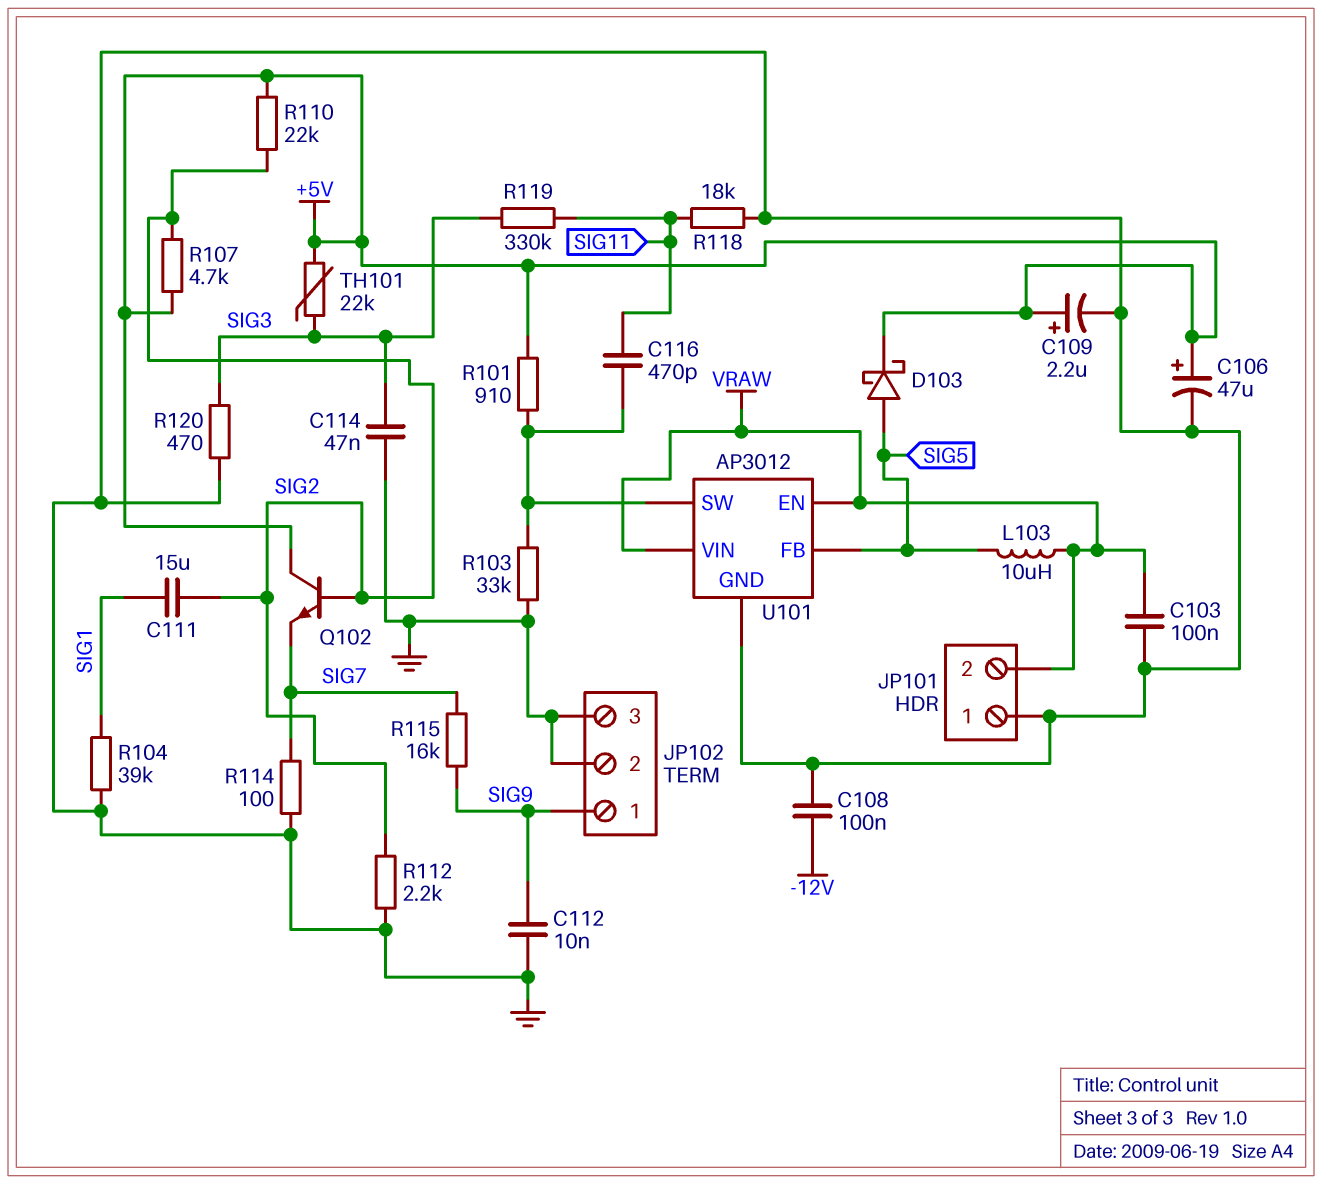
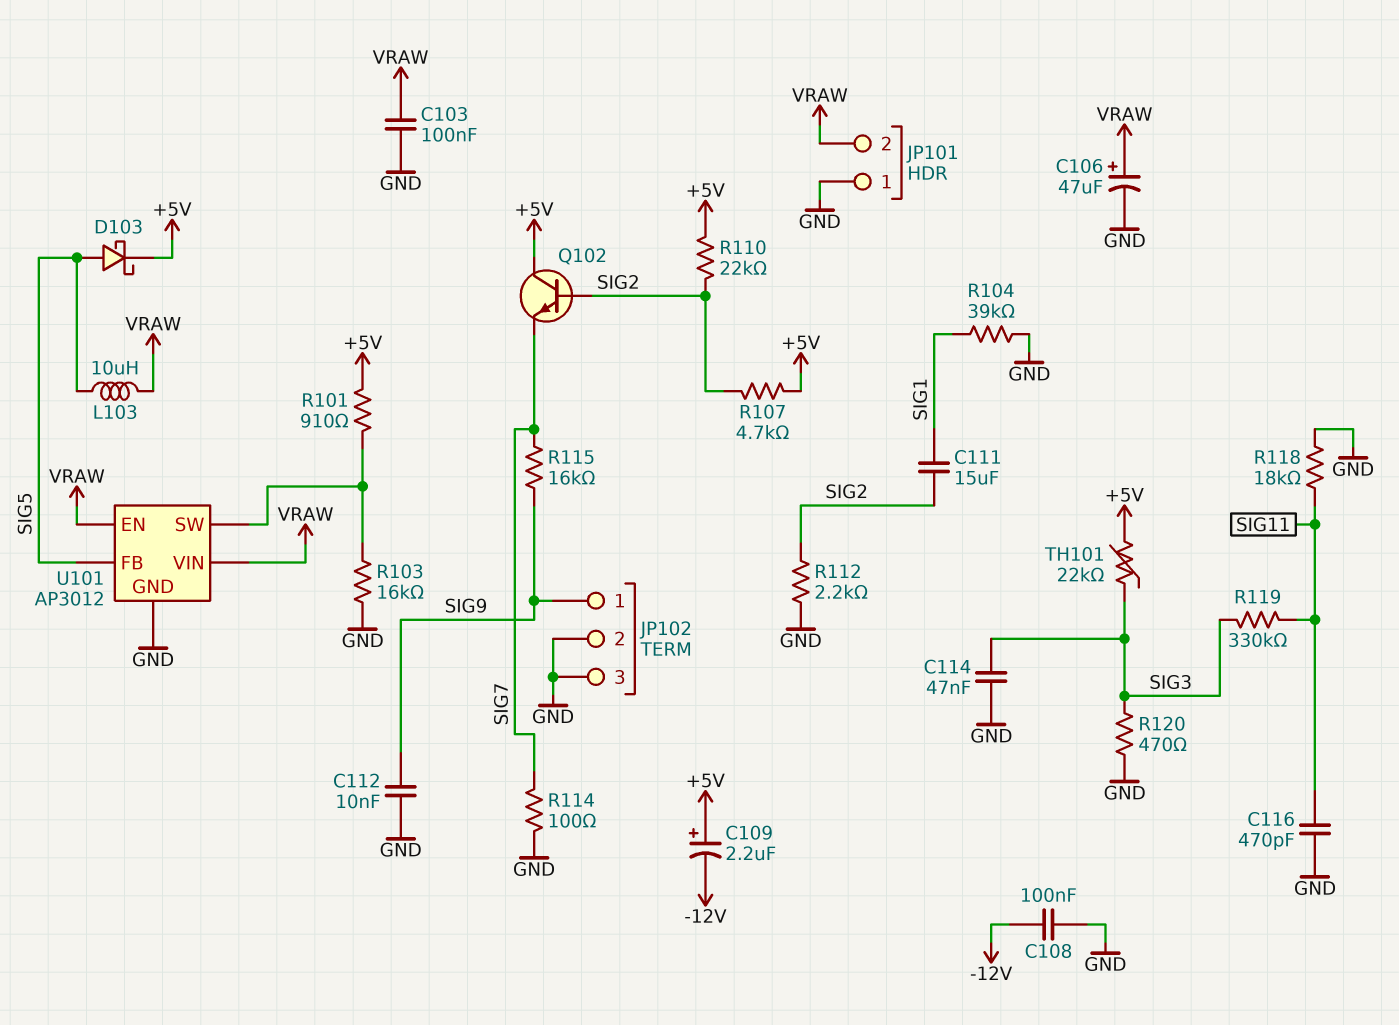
C106: 47uF (plus +5V, minus GND) -> 47uF (plus VRAW, minus GND)
C109: 2.2uF (plus +5V, minus GND) -> 2.2uF (plus +5V, minus -12V)
C116: 470pF (SIG11, U101/SW) -> 470pF (GND, SIG11)
R103: 33k (GND, U101/SW) -> 16k (GND, U101/SW)

